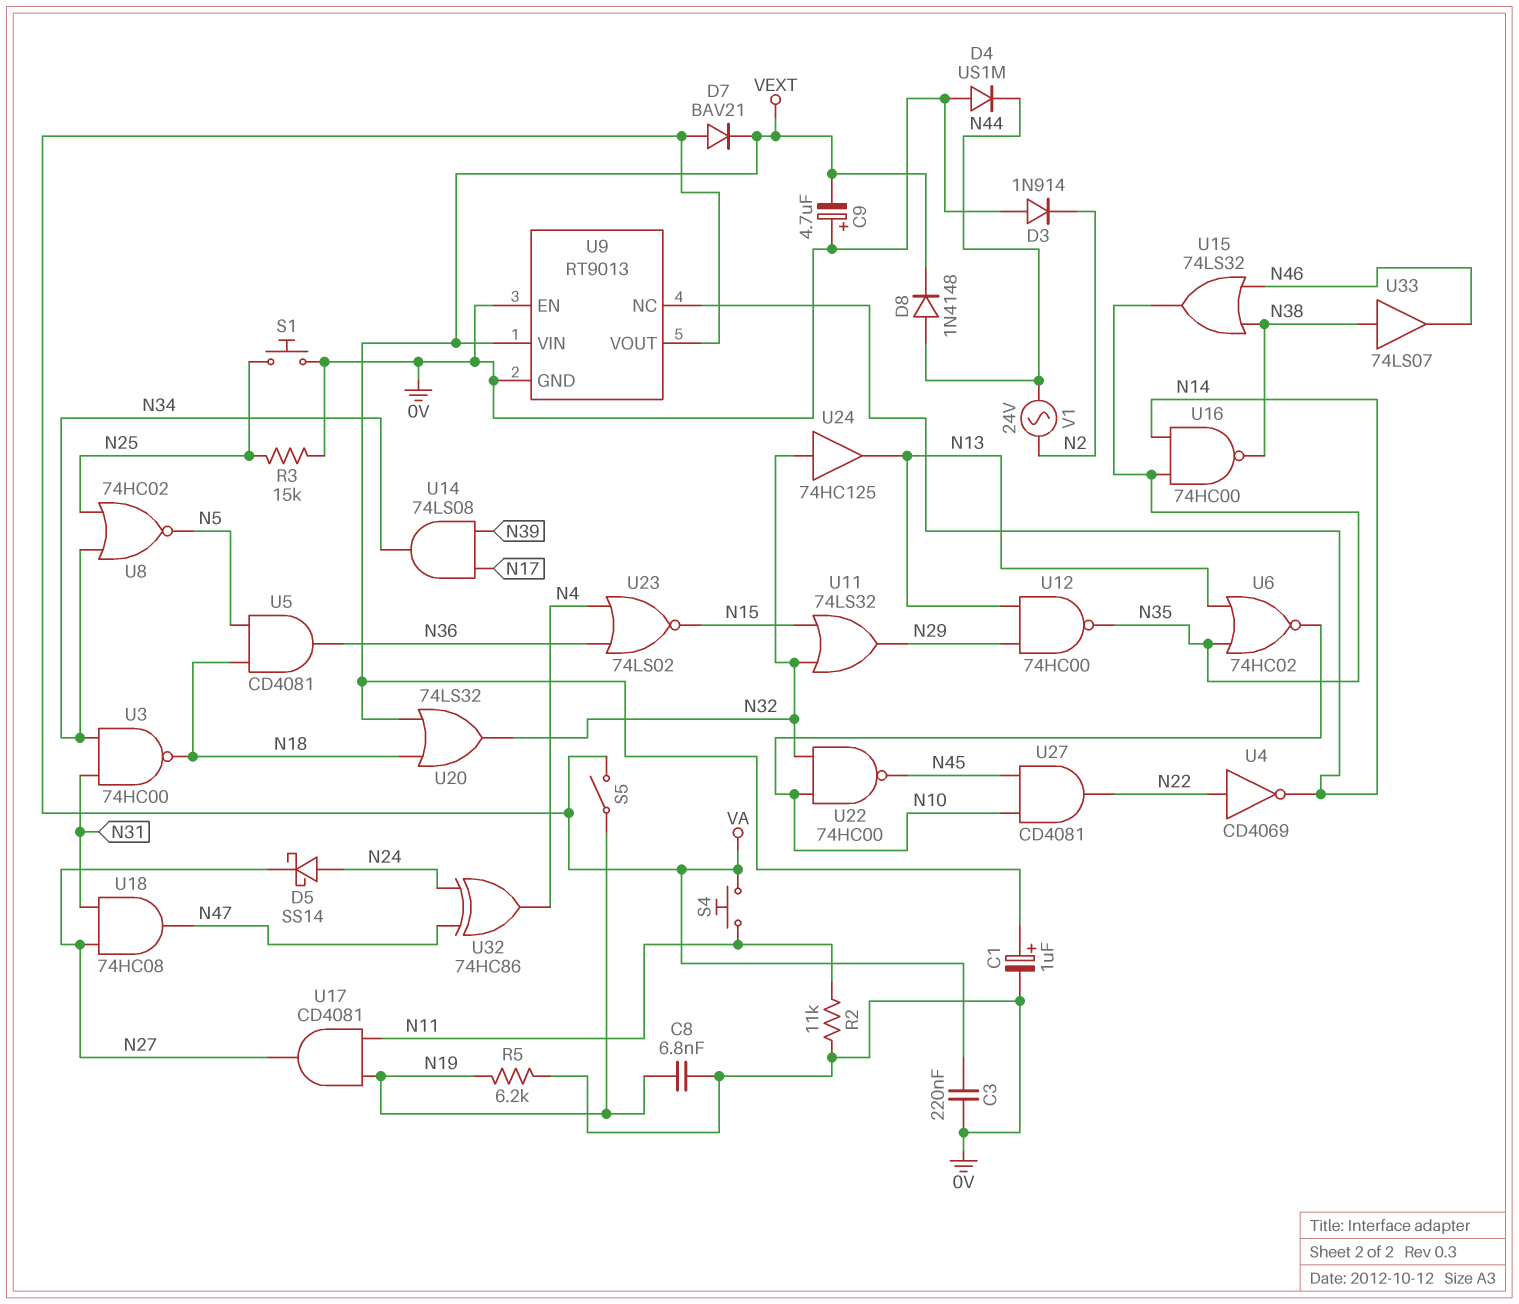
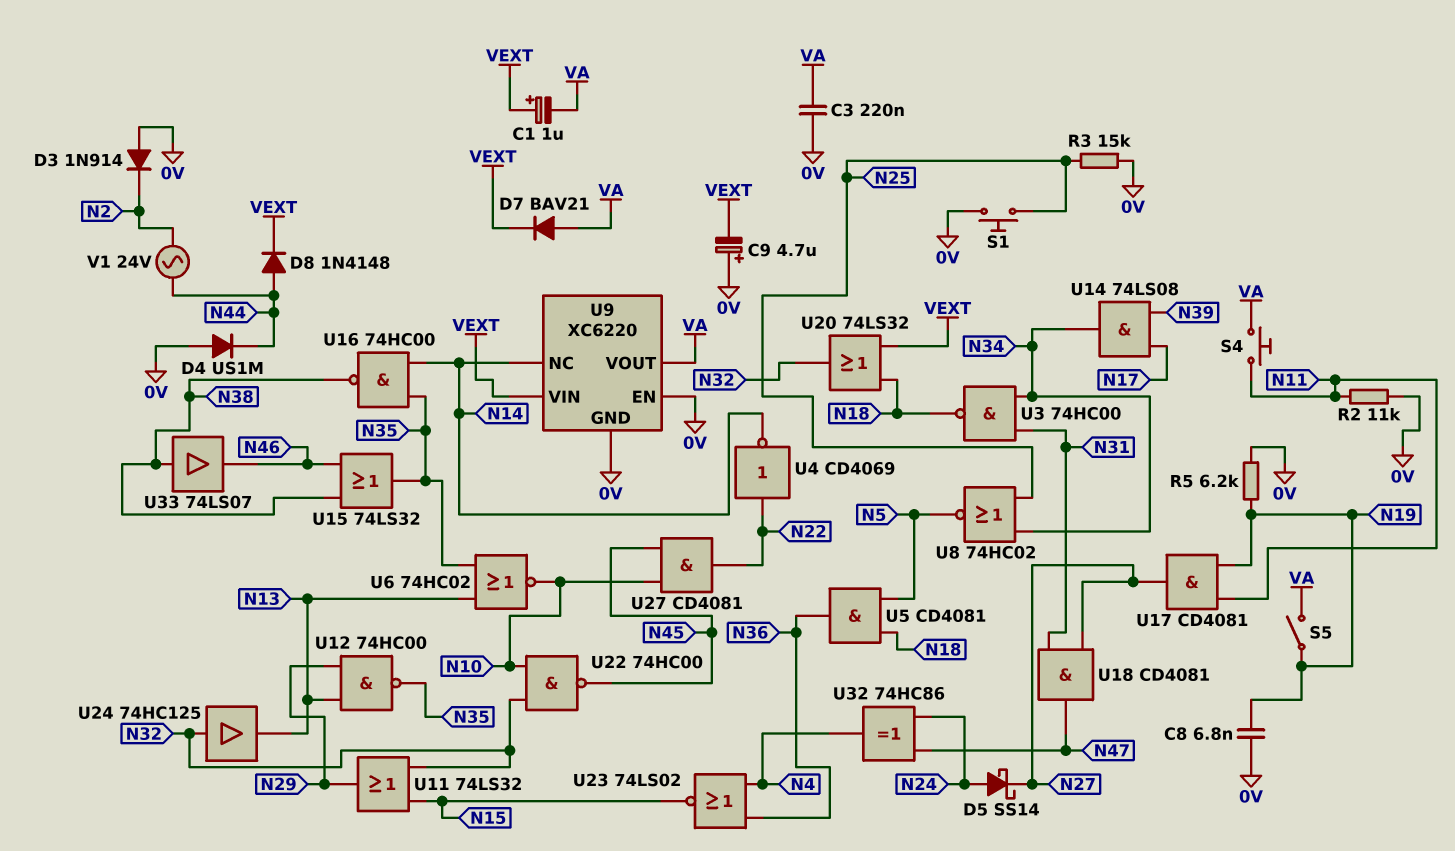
C1: 1uF (plus VEXT, minus 0V) -> 1uF (plus VEXT, minus VA)
U9: RT9013 -> XC6220
U18: AND 74HC08 (in N27, in N31, out N47) -> AND CD4081 (in N27, in N31, out N47)

